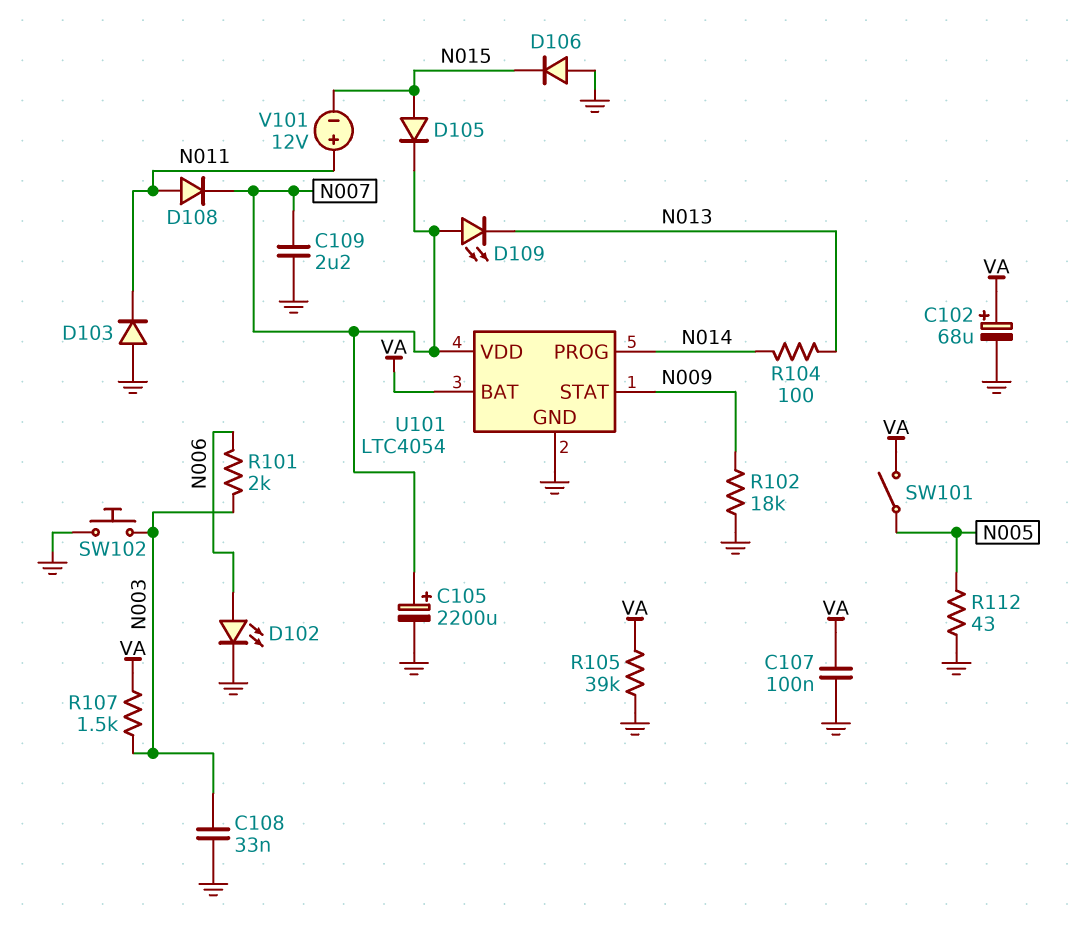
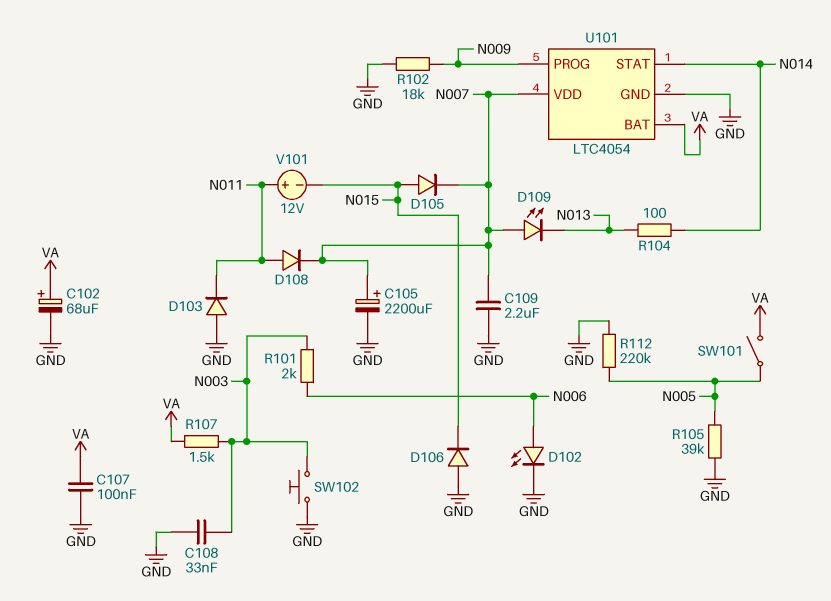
R105: 39k (GND, VA) -> 39k (GND, N005)
R112: 43 (GND, N005) -> 220k (GND, N005)
U101 pin PROG: N014 -> N009
U101 pin STAT: N009 -> N014

